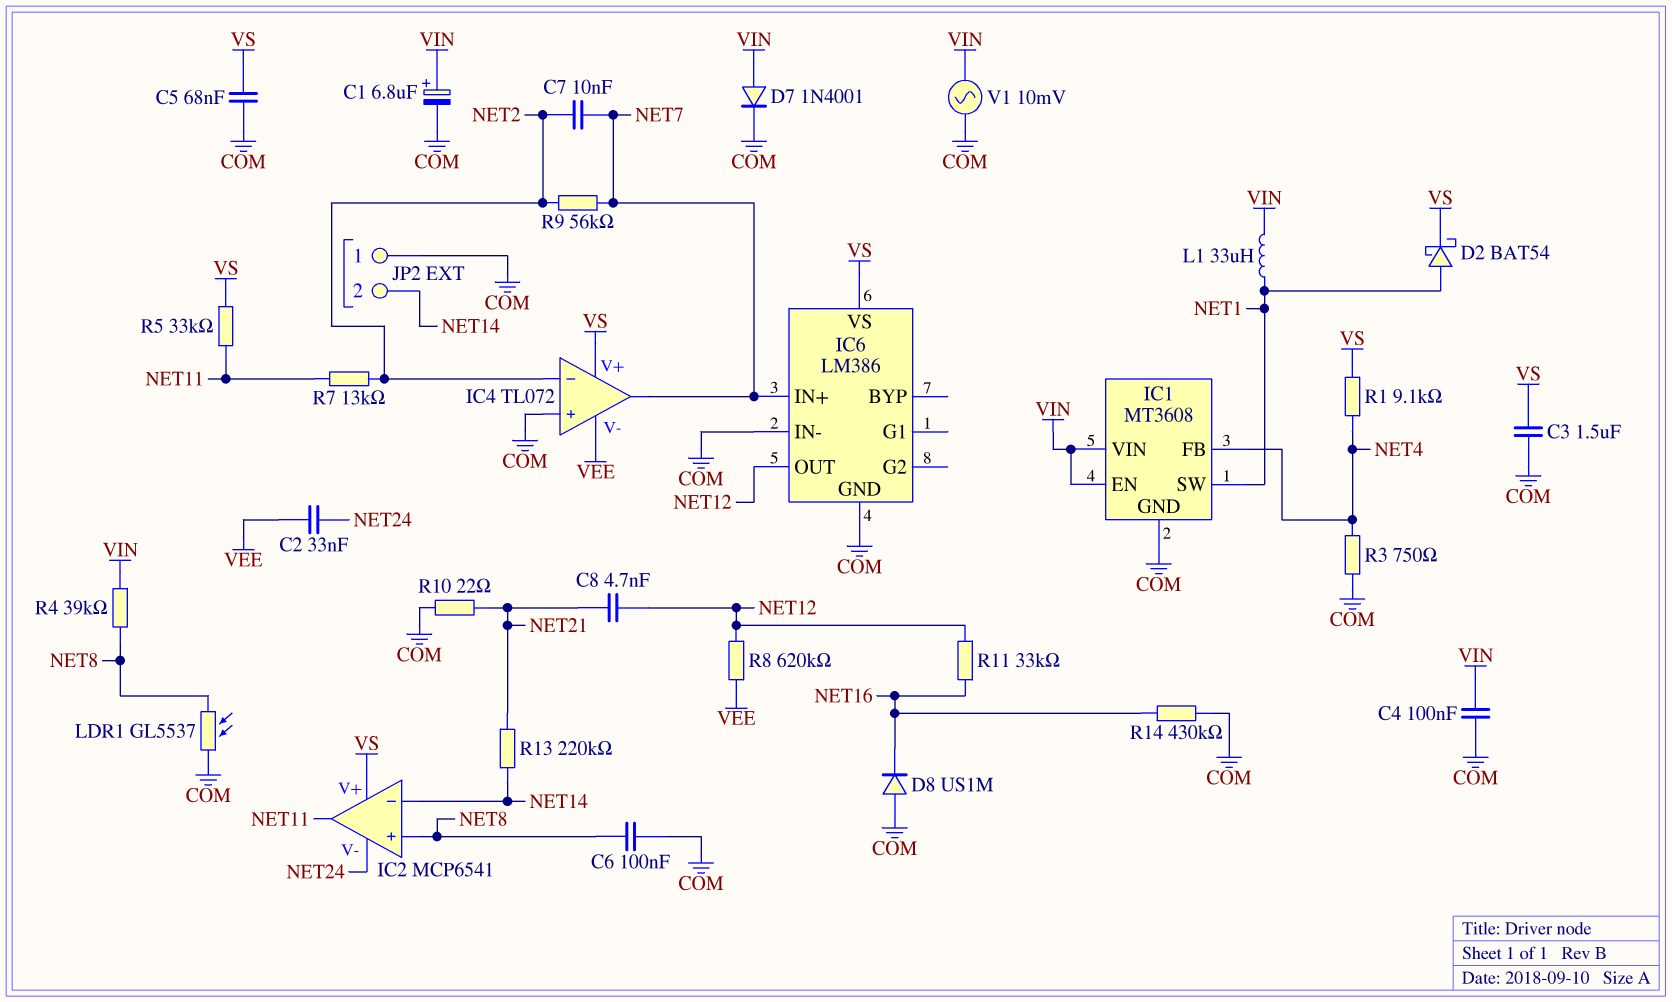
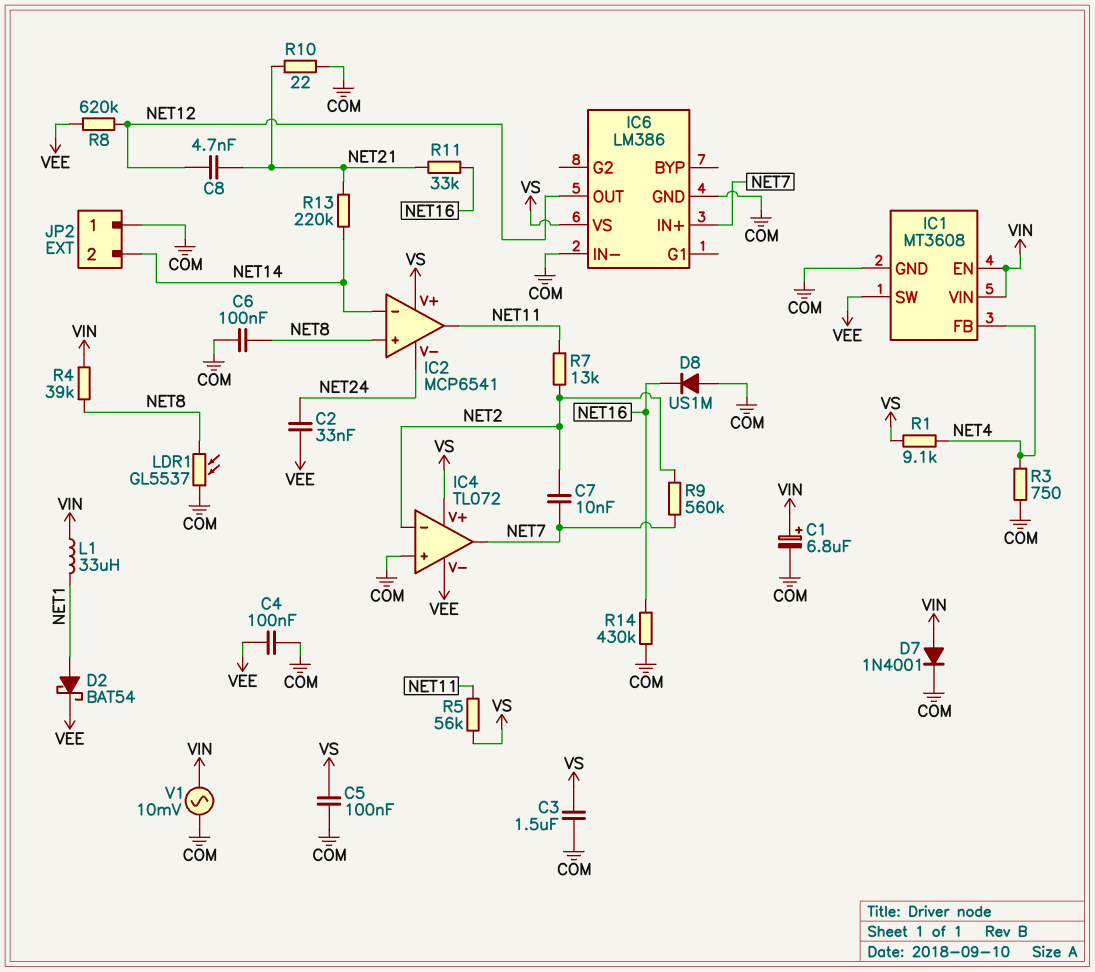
C4: 100nF (COM, VIN) -> 100nF (COM, VEE)
C5: 68nF (COM, VS) -> 100nF (COM, VS)
D2: schottky BAT54 (A NET1, K VS) -> schottky BAT54 (A NET1, K VEE)
IC1 pin SW: NET1 -> VEE
R5: 33k (NET11, VS) -> 56k (NET11, VS)
R9: 56k (NET2, NET7) -> 560k (NET2, NET7)
R11: 33k (NET12, NET16) -> 33k (NET16, NET21)

